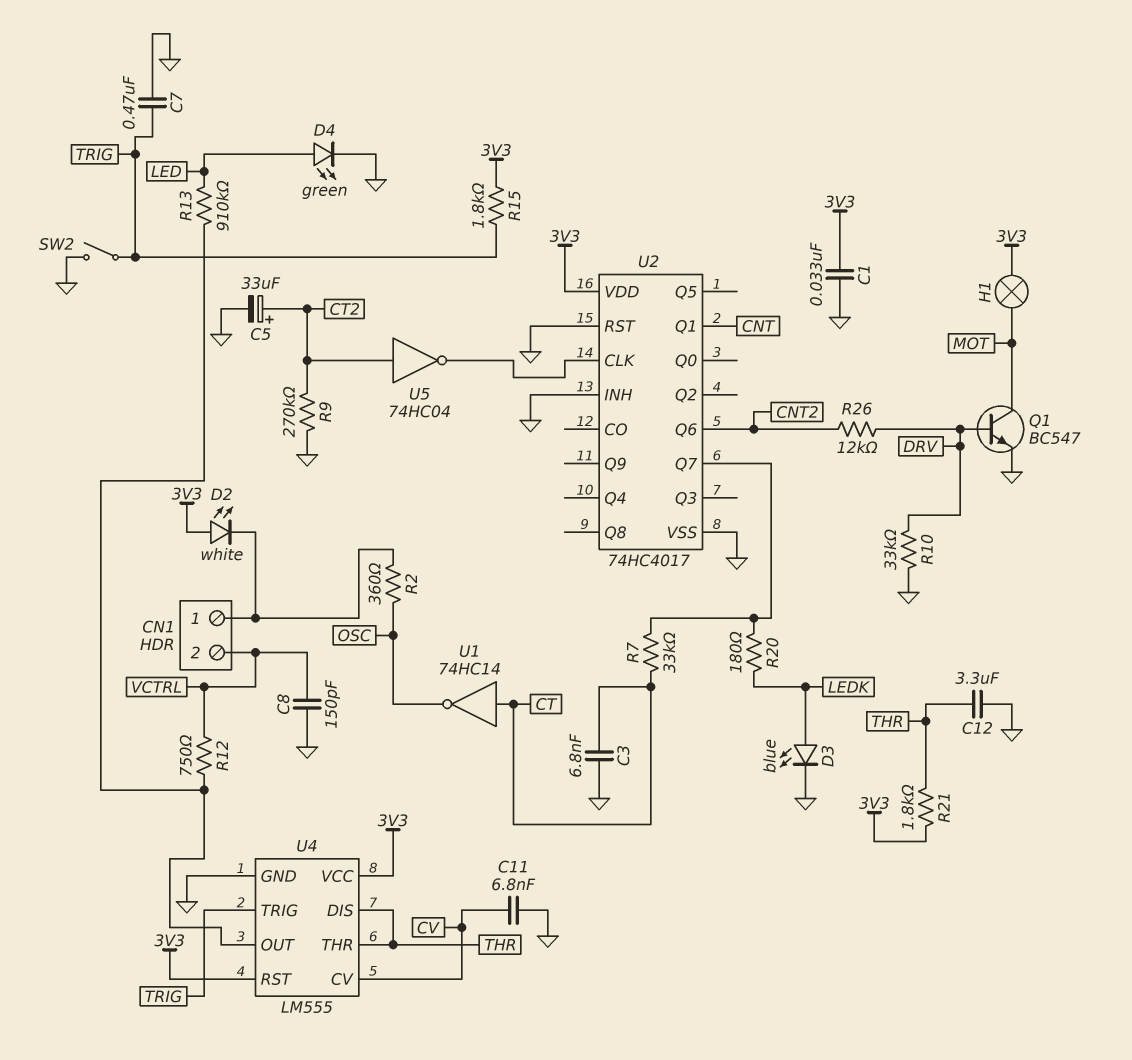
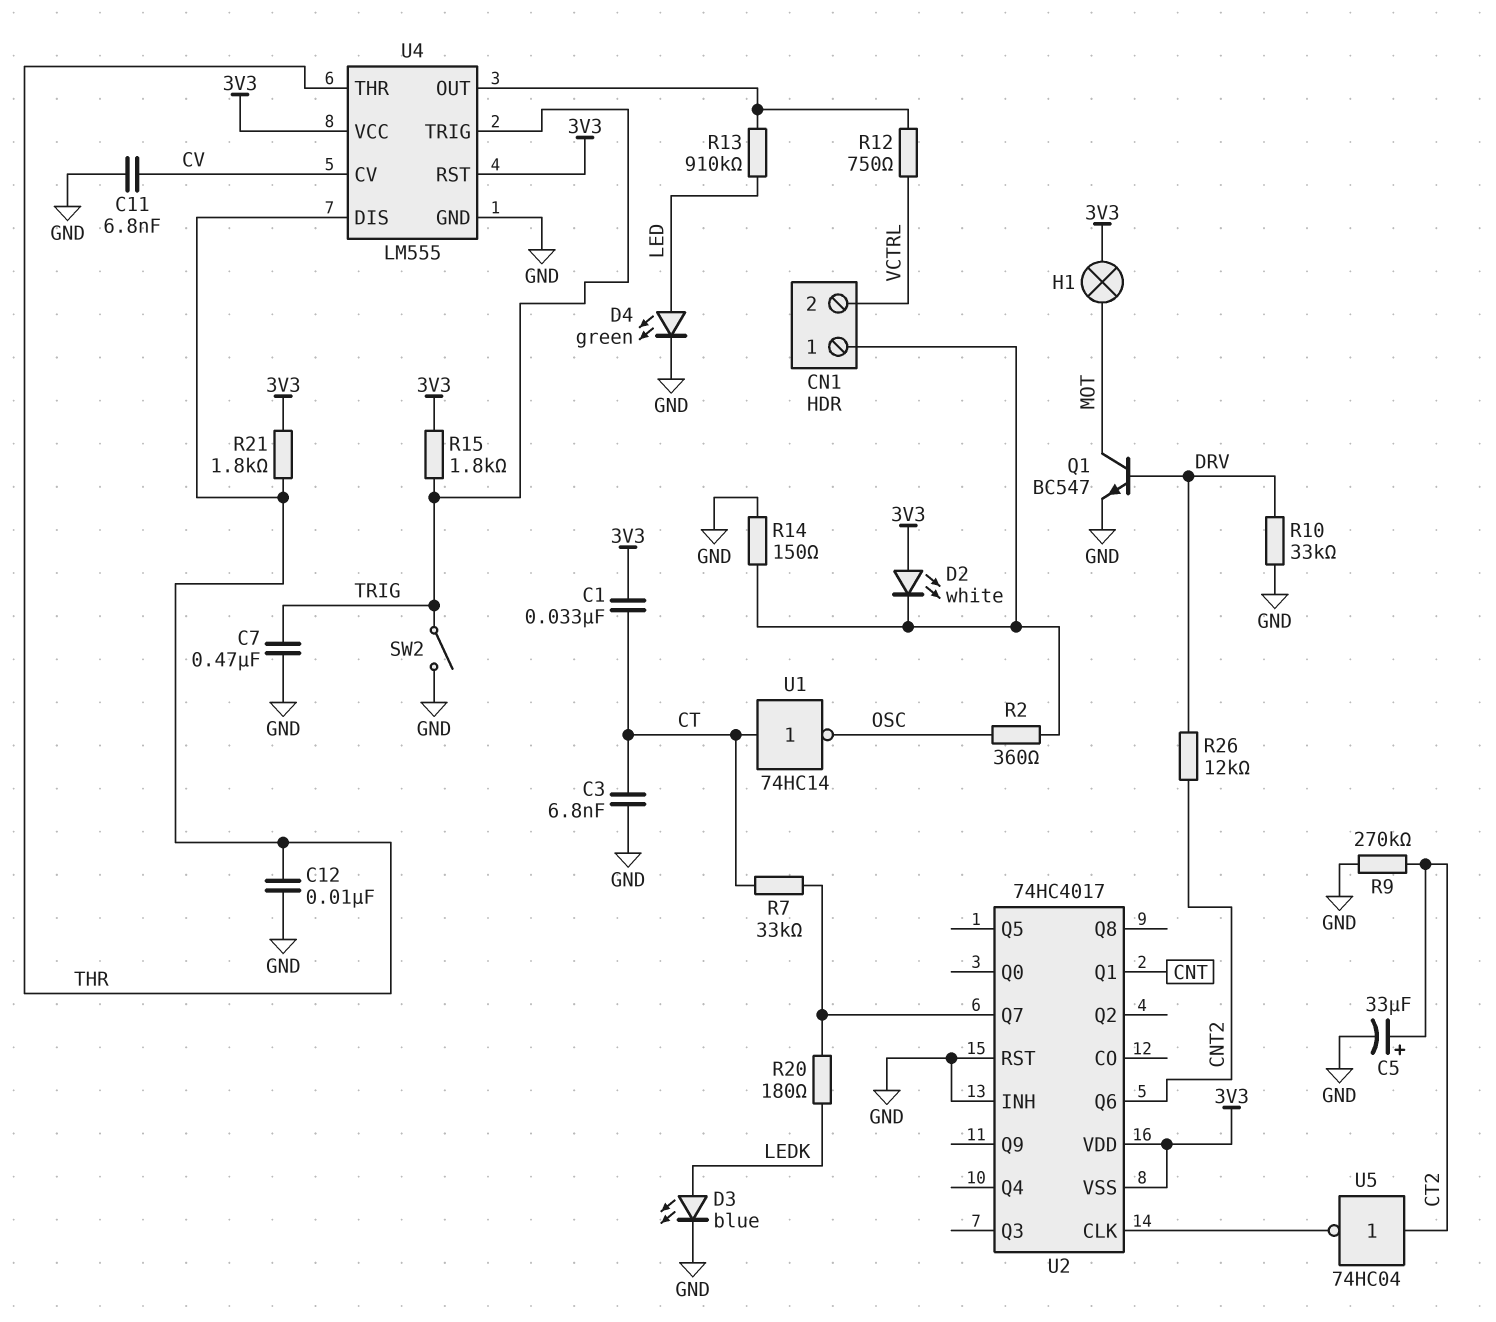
C1: 33nF (3V3, GND) -> 33nF (3V3, CT)
C8: 150pF (GND, VCTRL) -> none
C12: 3.3uF (GND, THR) -> 10nF (GND, THR)
R14: none -> 150 (CN1/1, GND)
U2 pin VSS: GND -> 3V3

